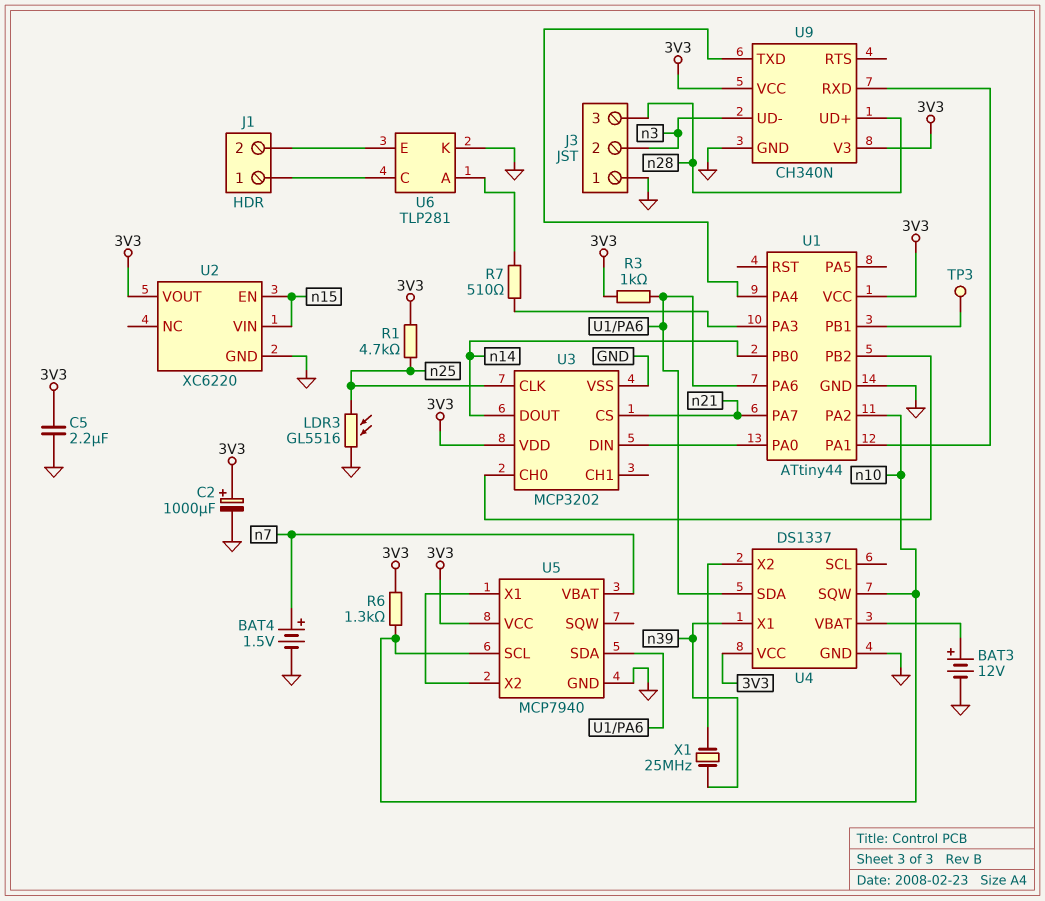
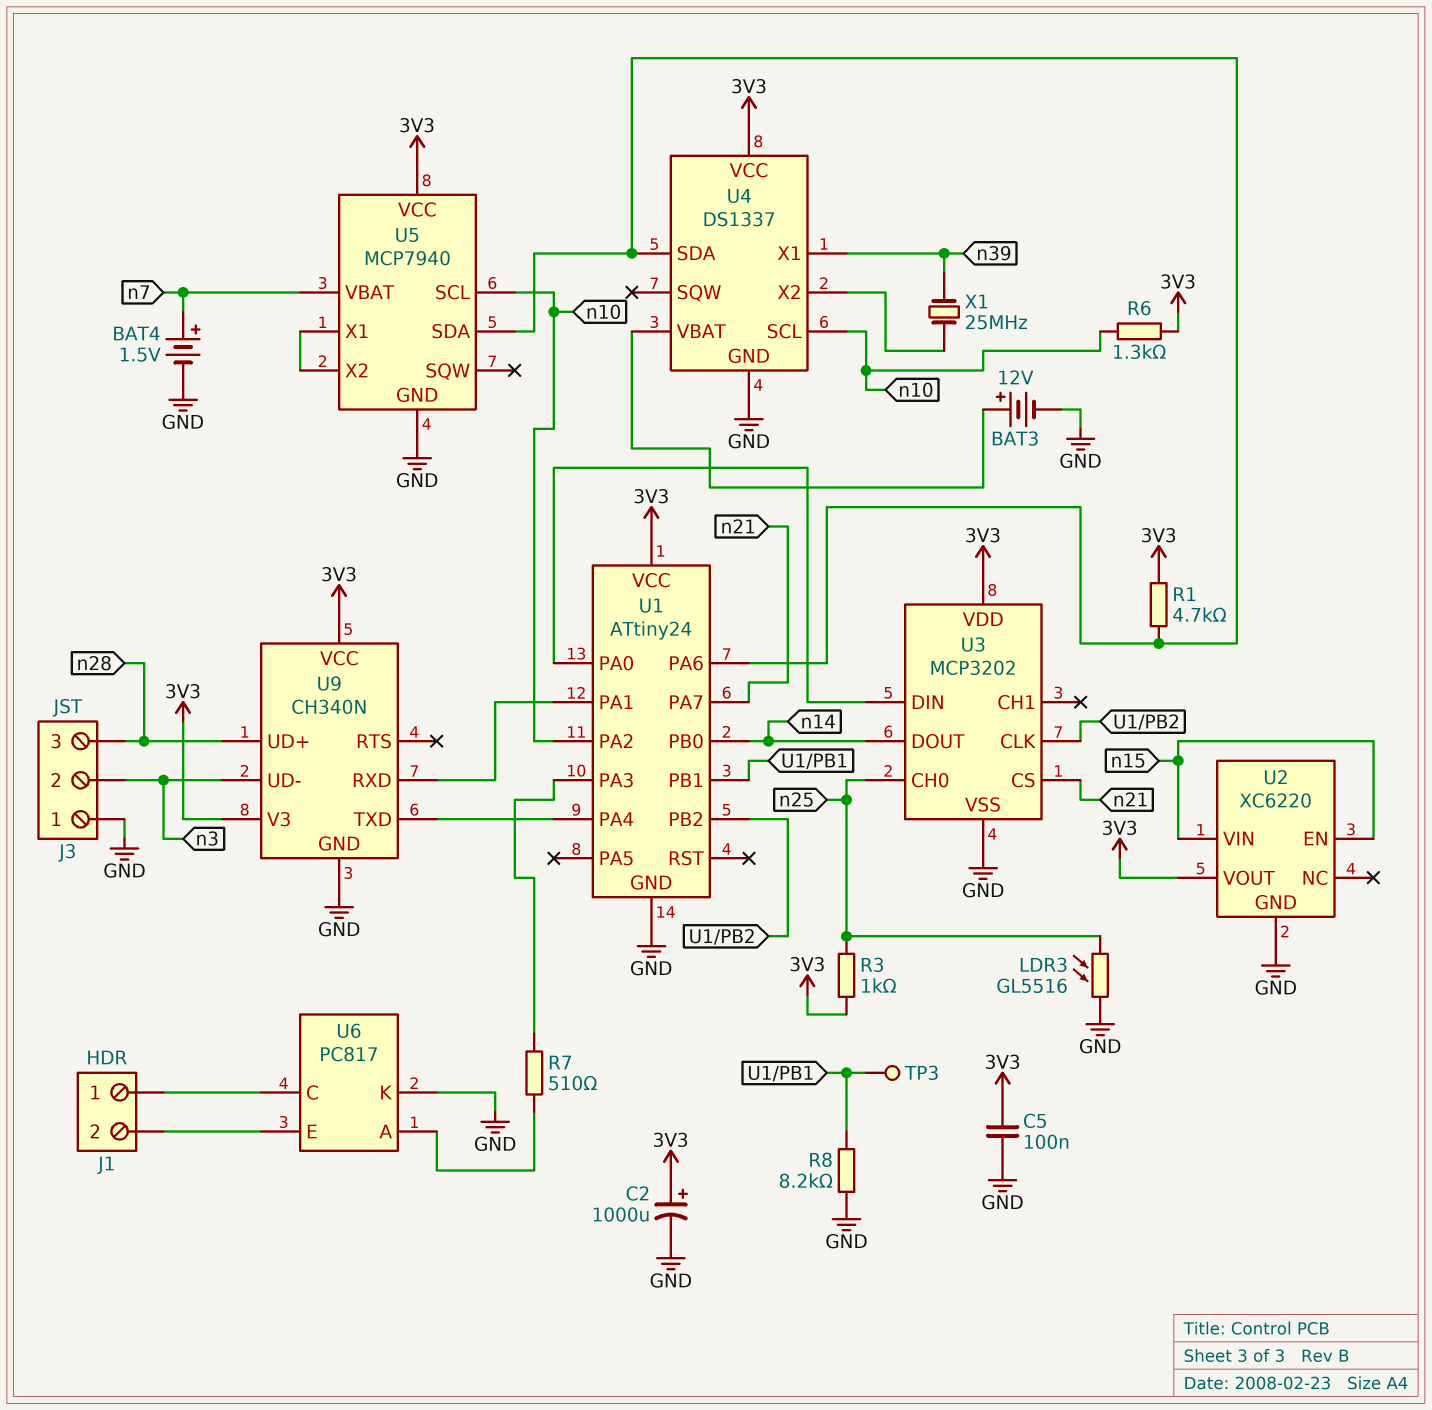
C5: 2.2uF (3V3, GND) -> 100nF (3V3, GND)
R1: 4.7k (3V3, n25) -> 4.7k (3V3, U1/PA6)
R3: 1k (3V3, U1/PA6) -> 1k (3V3, n25)
R8: none -> 8.2k (GND, U1/PB1)
U1: ATtiny44 -> ATtiny24
U3 pin CH0: U1/PB2 -> n25
U3 pin CLK: n25 -> U1/PB2
U4 pin SCL: none -> n10
U4 pin SQW: n10 -> none
U6: TLP281 -> PC817

